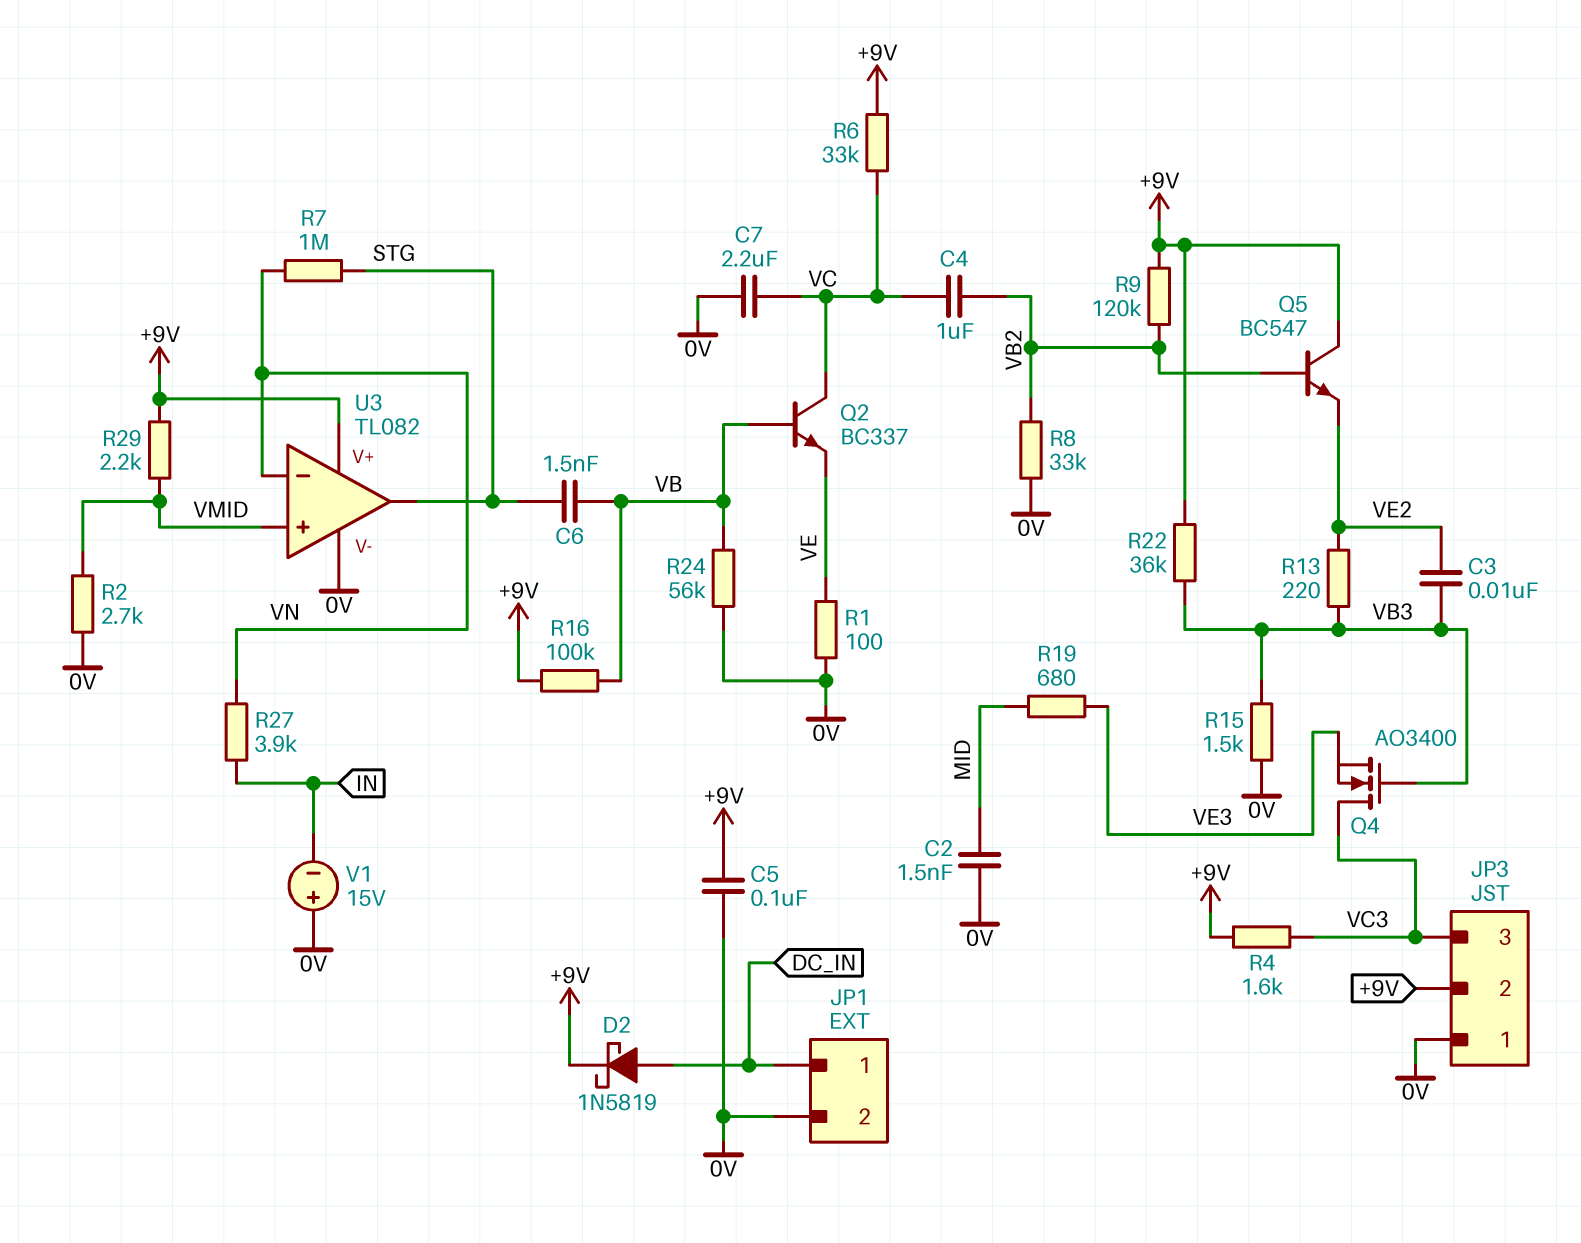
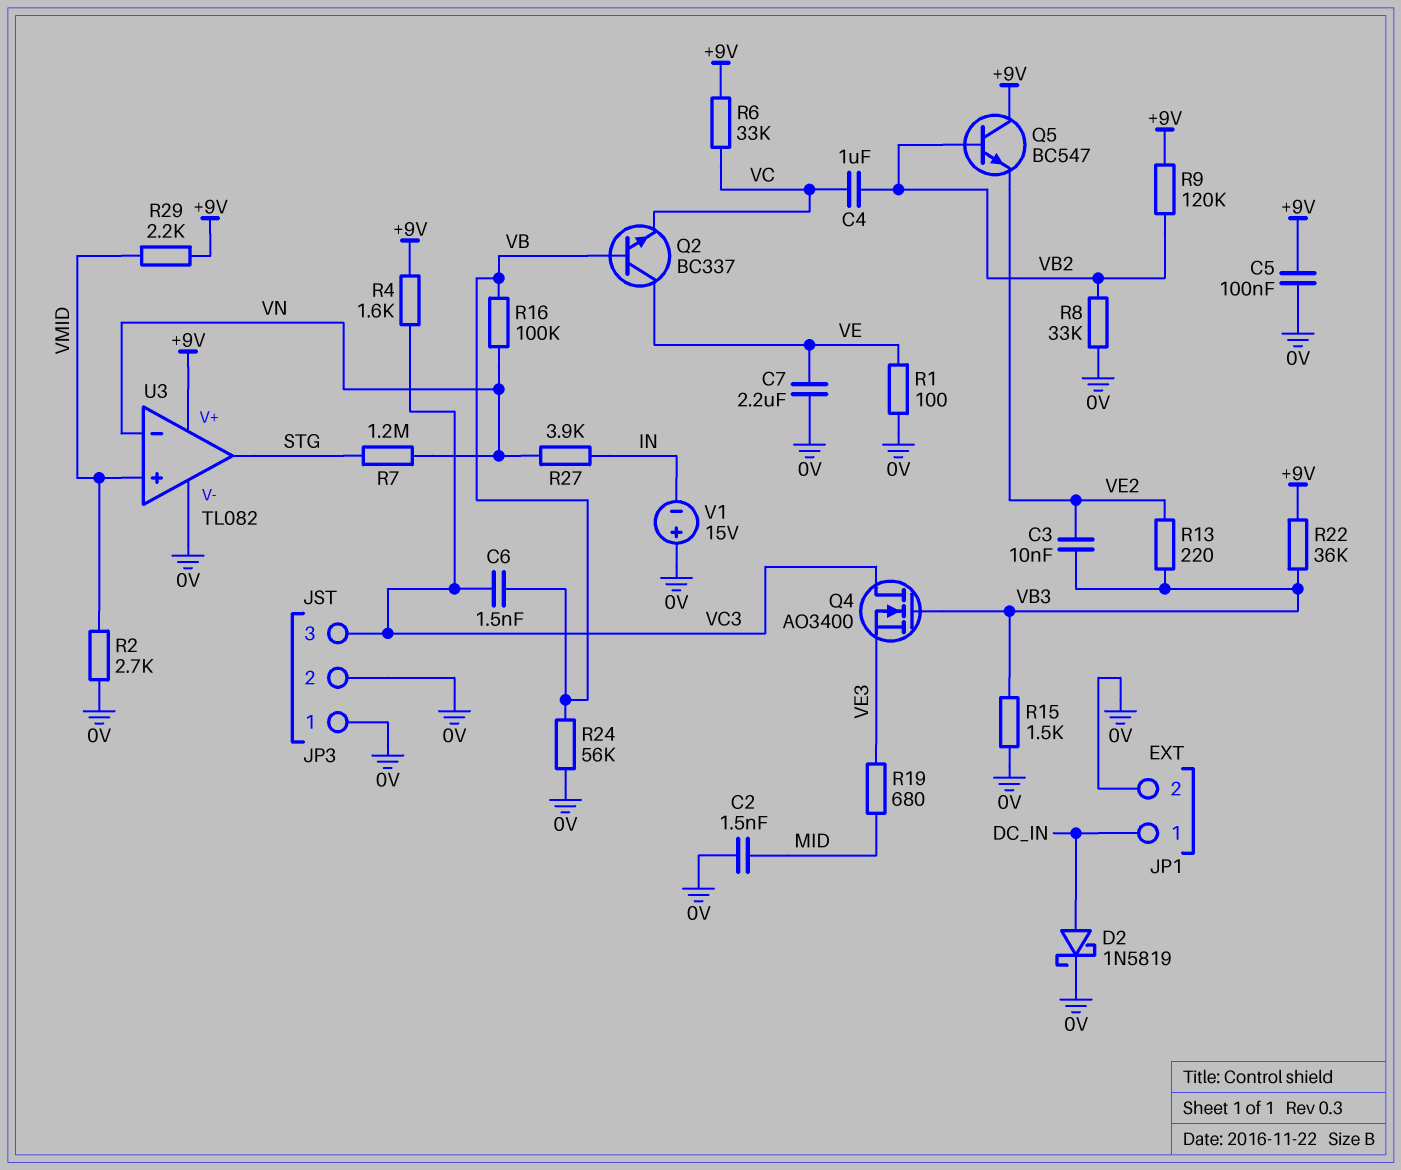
C6: 1.5nF (STG, VB) -> 1.5nF (VB, VC3)
C7: 2.2uF (0V, VC) -> 2.2uF (0V, VE)
D2: schottky 1N5819 (A DC_IN, K +9V) -> schottky 1N5819 (A DC_IN, K 0V)
JP3 pin 2: +9V -> 0V
Q2: NPN BC337 (B VB, C VC, E VE) -> NPN BC337 (B VB, C VE, E VC)
R7: 1M (STG, VN) -> 1.2M (STG, VN)
R16: 100k (+9V, VB) -> 100k (VB, VN)

